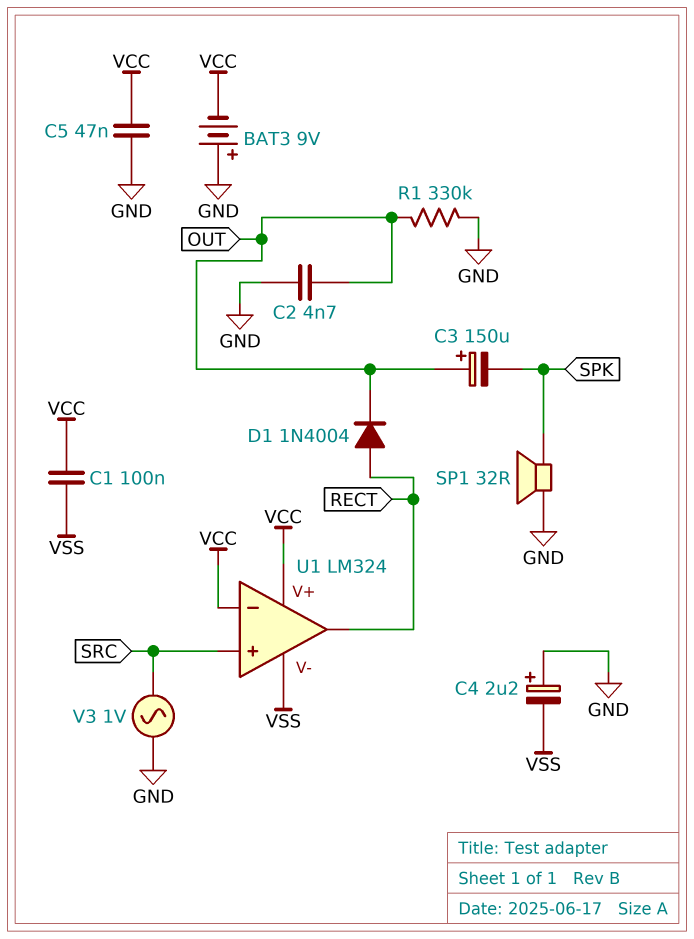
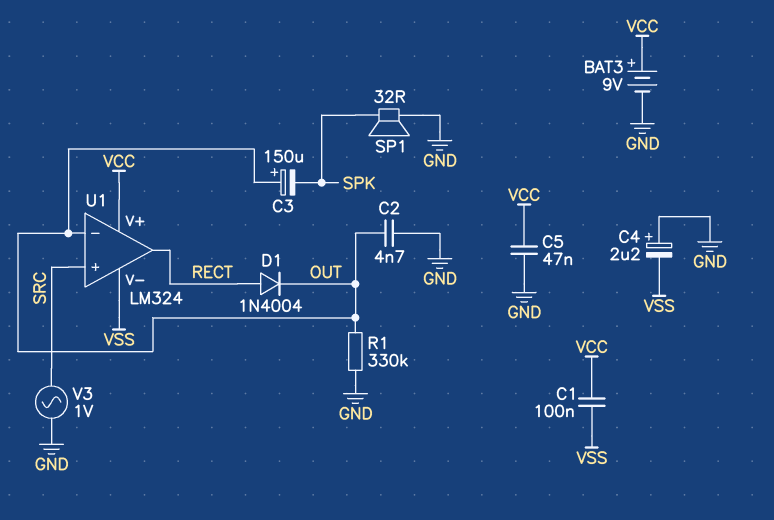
BAT3: 9V (plus GND, minus VCC) -> 9V (plus VCC, minus GND)
U1 pin in-: VCC -> OUT

